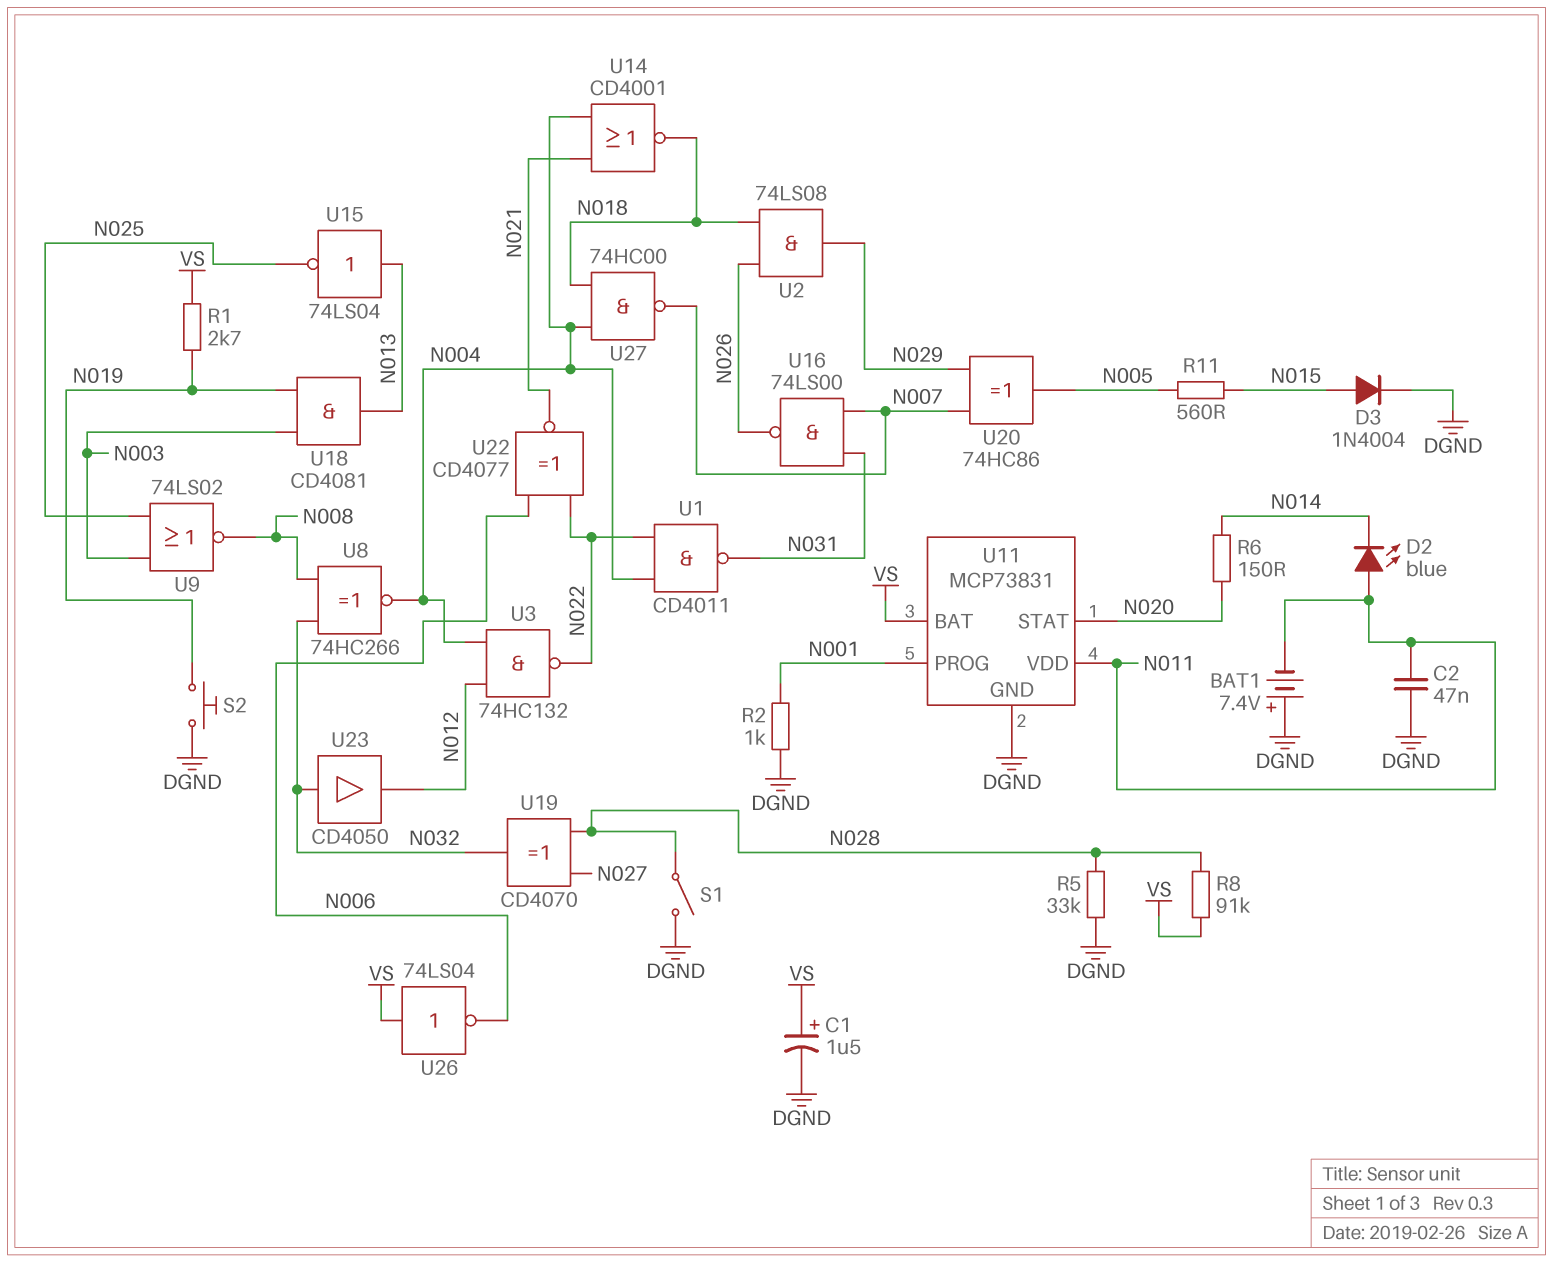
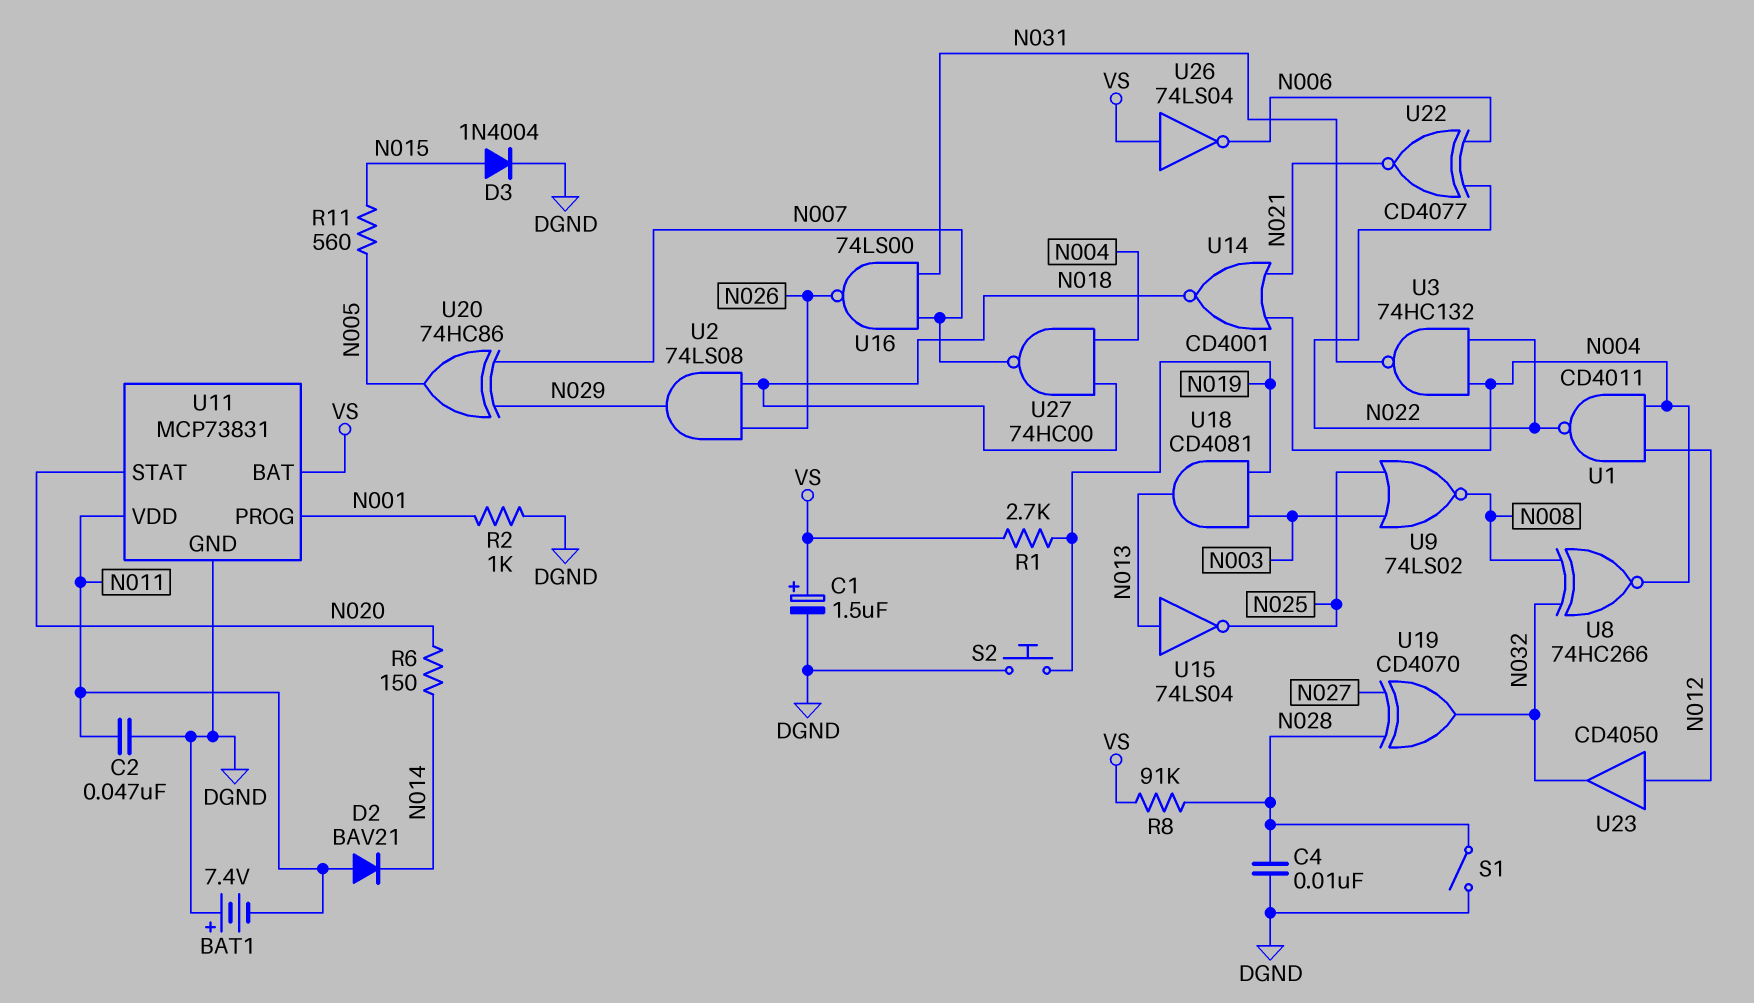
C4: none -> 10nF (DGND, N028)
D2: LED blue (A N011, K N014) -> diode BAV21 (A N011, K N014)
R5: 33k (DGND, N028) -> none
U1: NAND CD4011 (in N004, in N022, out N031) -> NAND CD4011 (in N004, in N012, out N022)
U3: NAND 74HC132 (in N004, in N012, out N022) -> NAND 74HC132 (in N004, in N022, out N031)
U23: buffer CD4050 (in N032, out N012) -> buffer CD4050 (in N012, out N032)

